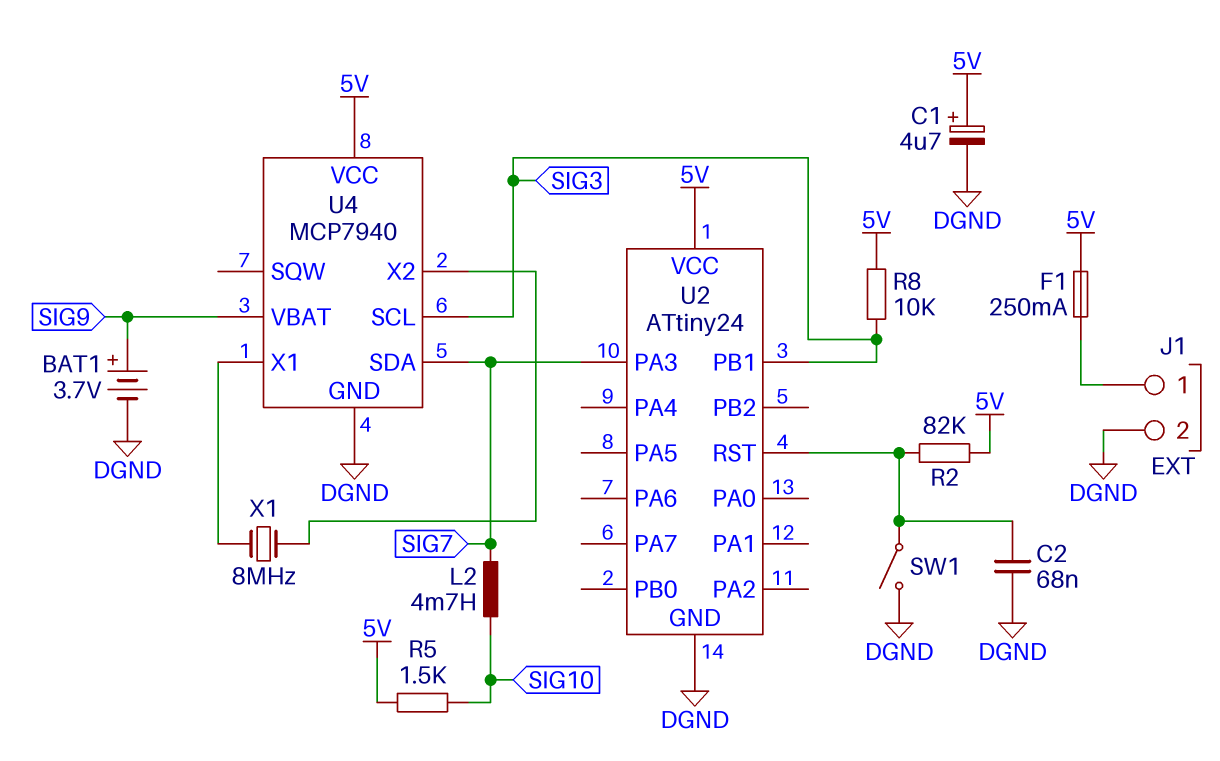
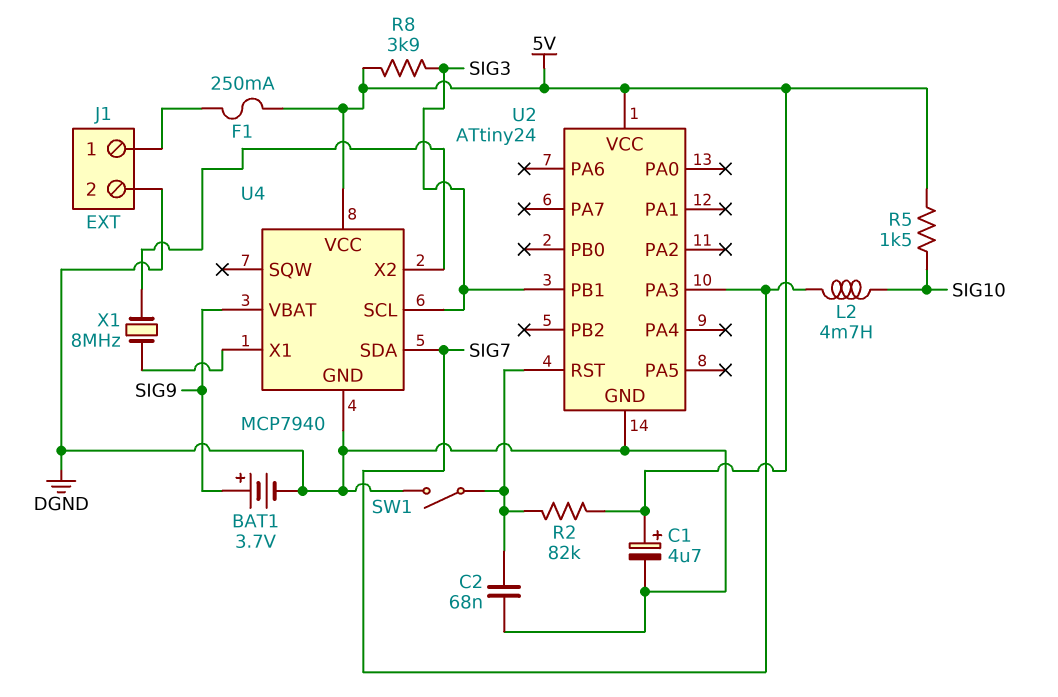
R8: 10k (5V, SIG3) -> 3.9k (5V, SIG3)

